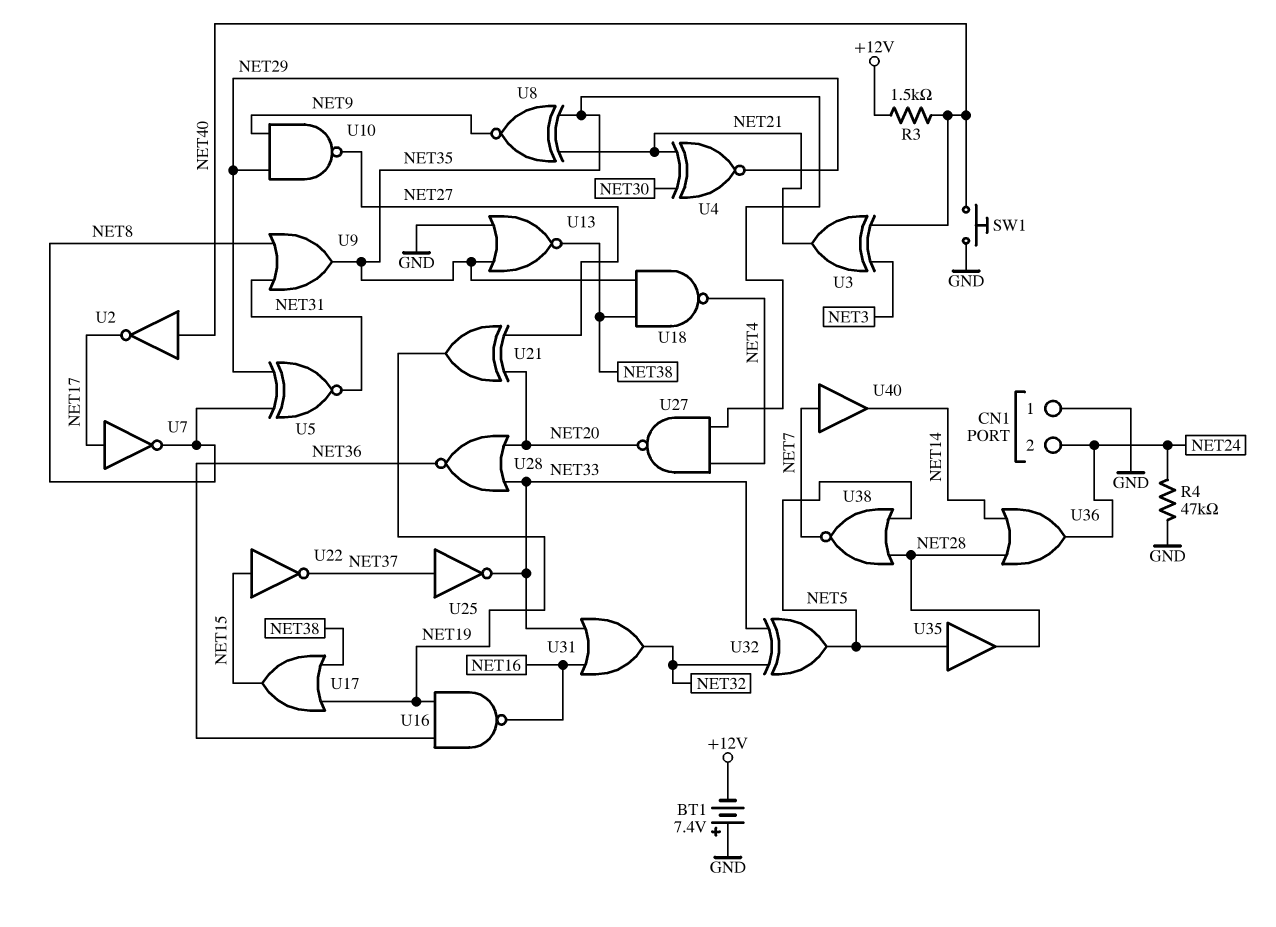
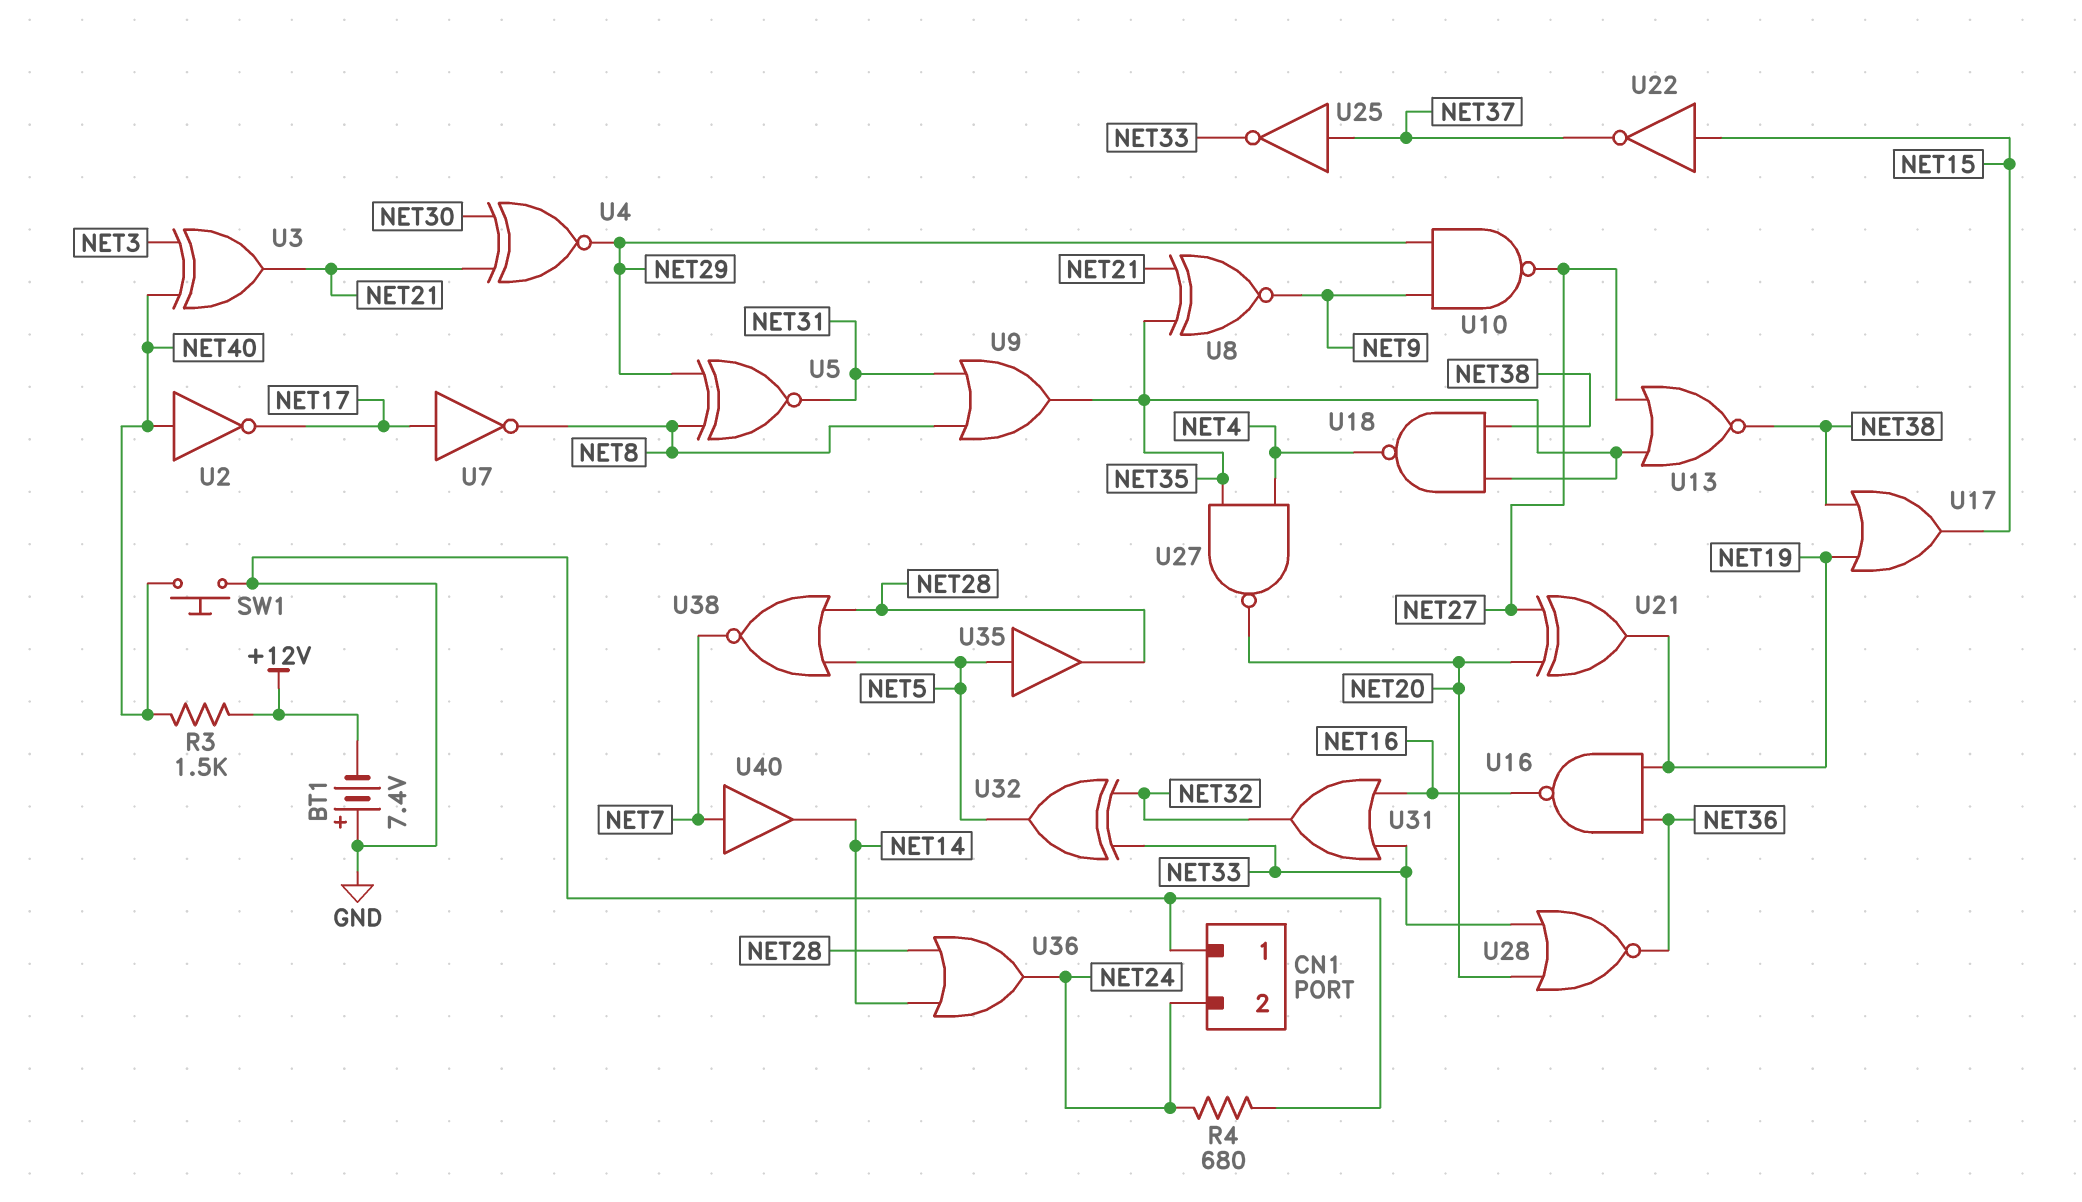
R4: 47k (GND, NET24) -> 680 (GND, NET24)
U13: NOR (in GND, in NET35, out NET38) -> NOR (in NET27, in NET35, out NET38)

